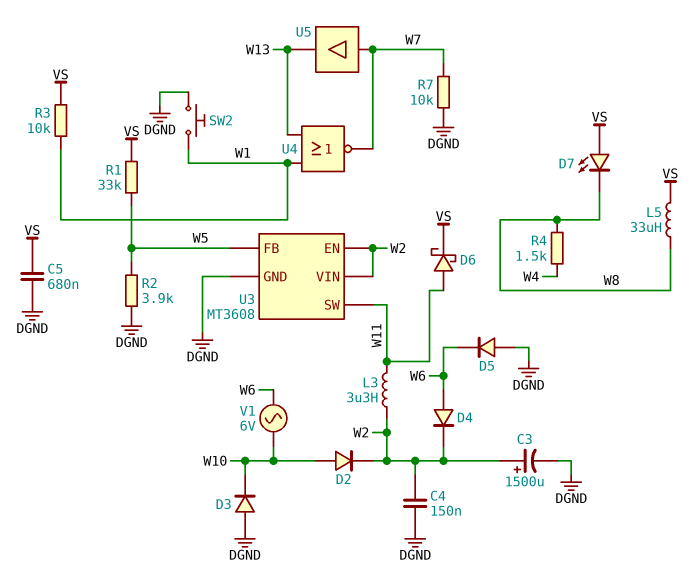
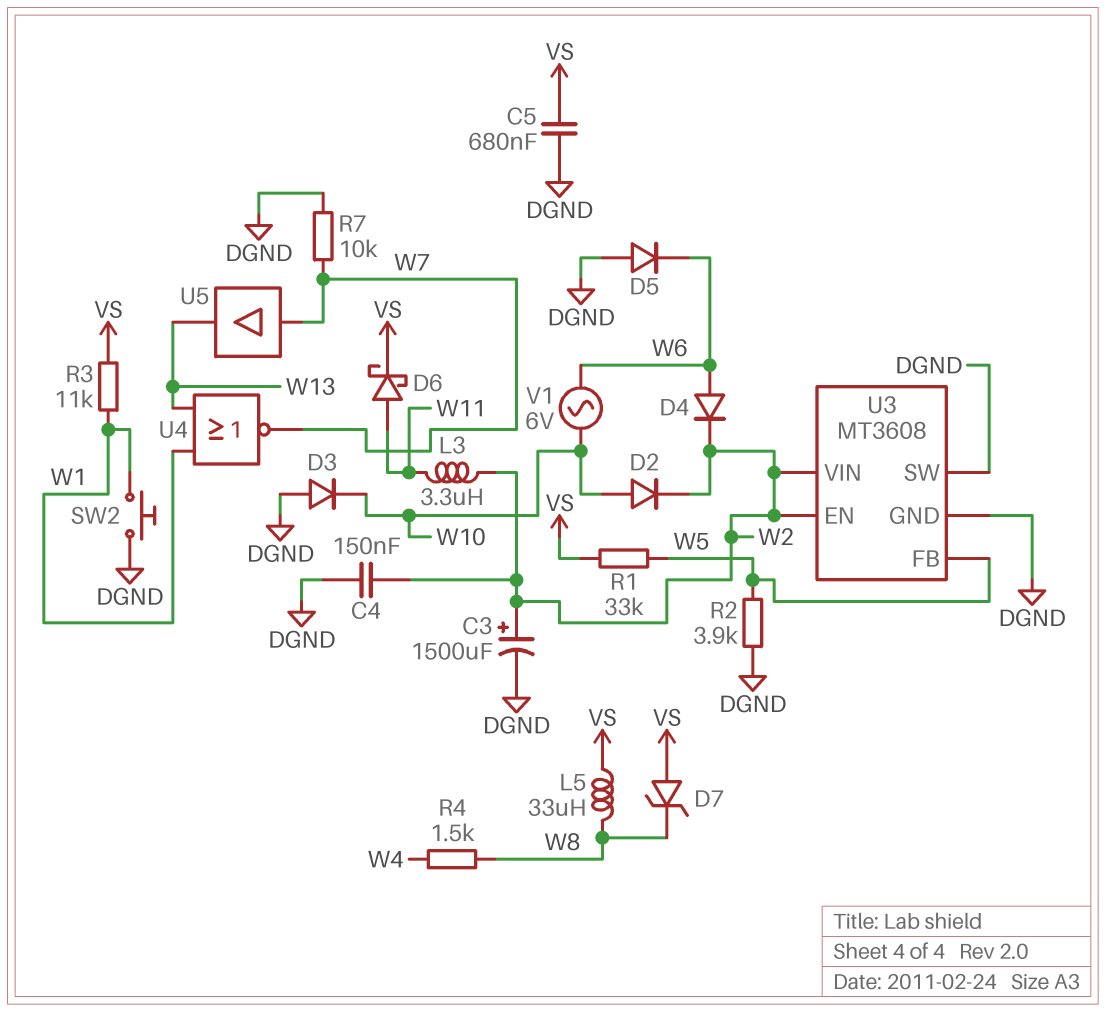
D7: LED (A VS, K W8) -> zener (A VS, K W8)
R3: 10k (VS, W1) -> 11k (VS, W1)
U3 pin SW: W11 -> DGND

